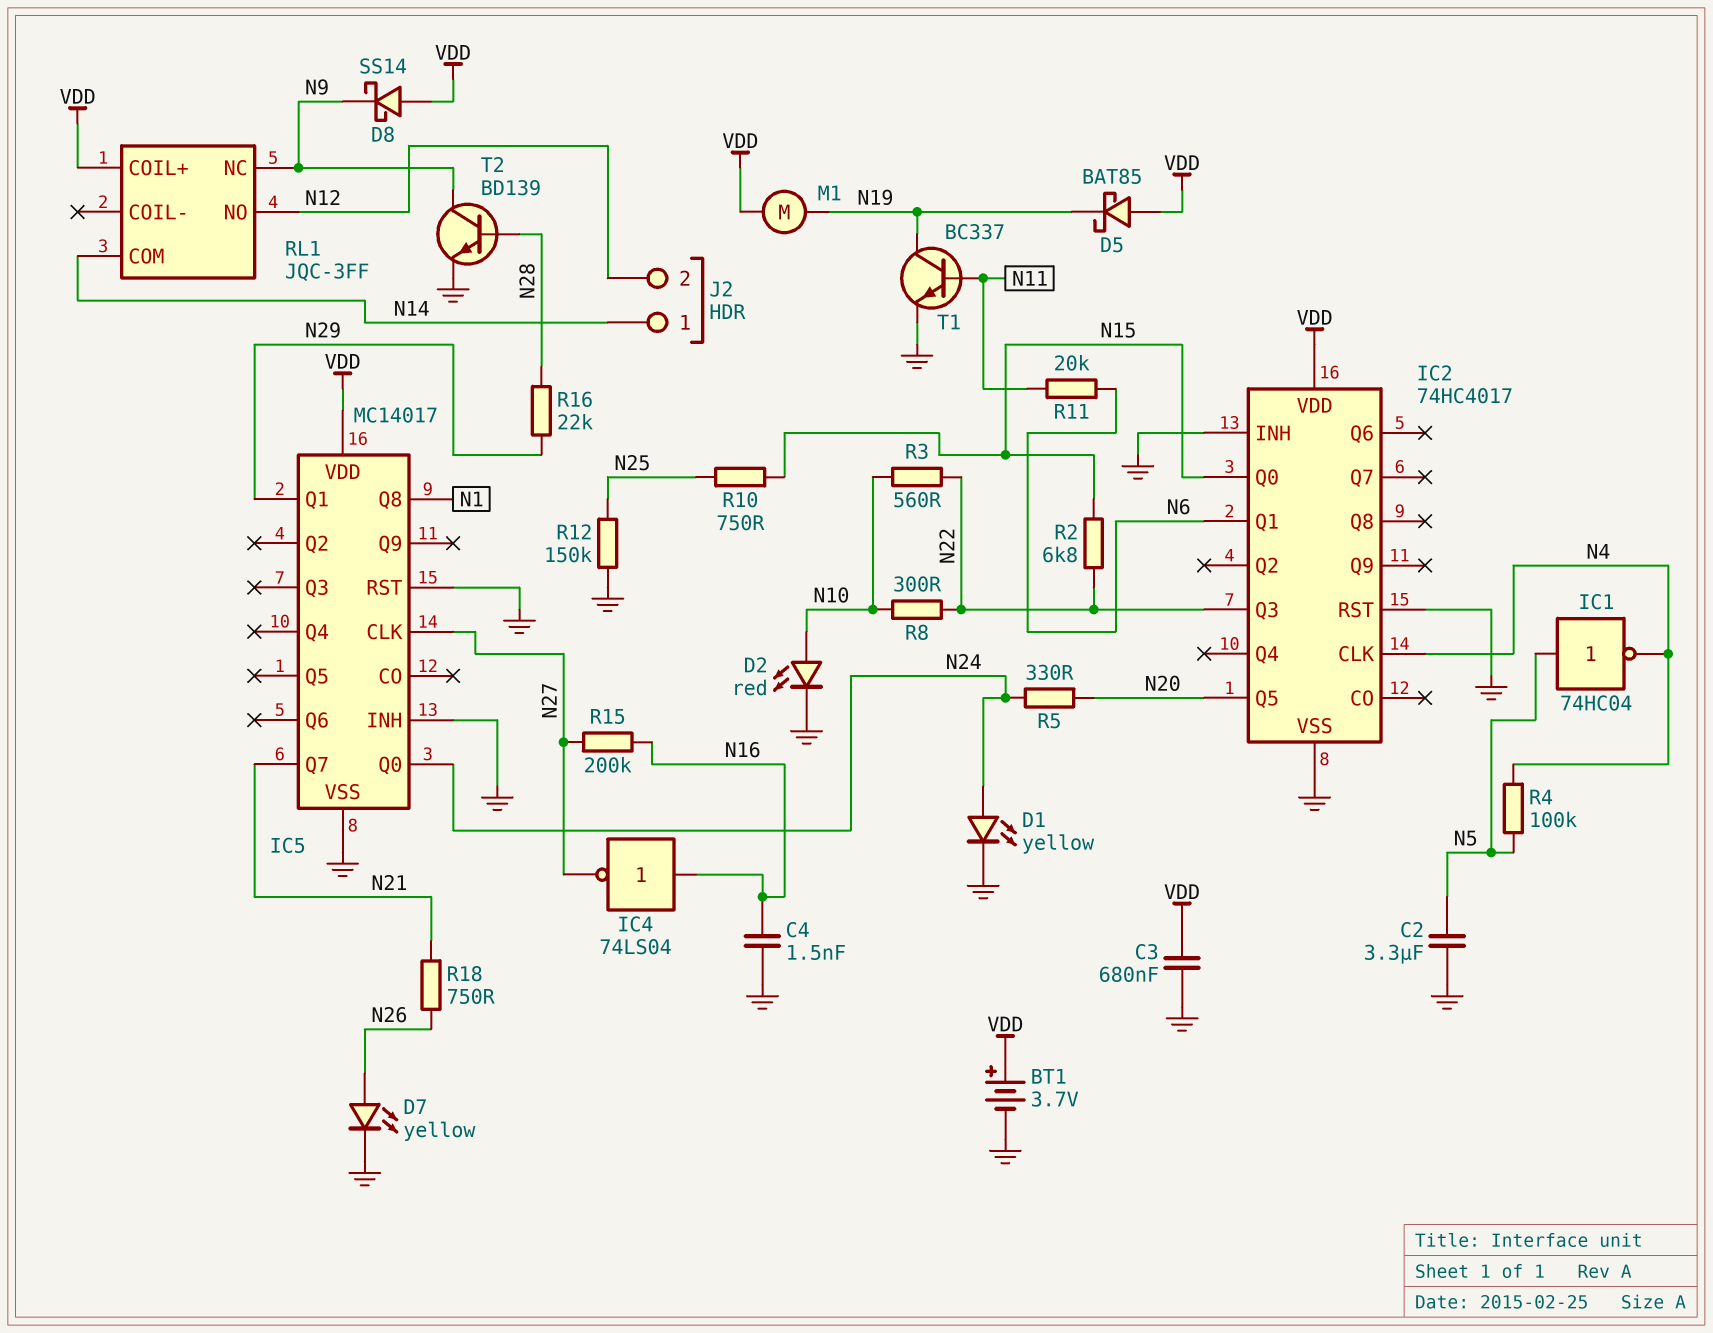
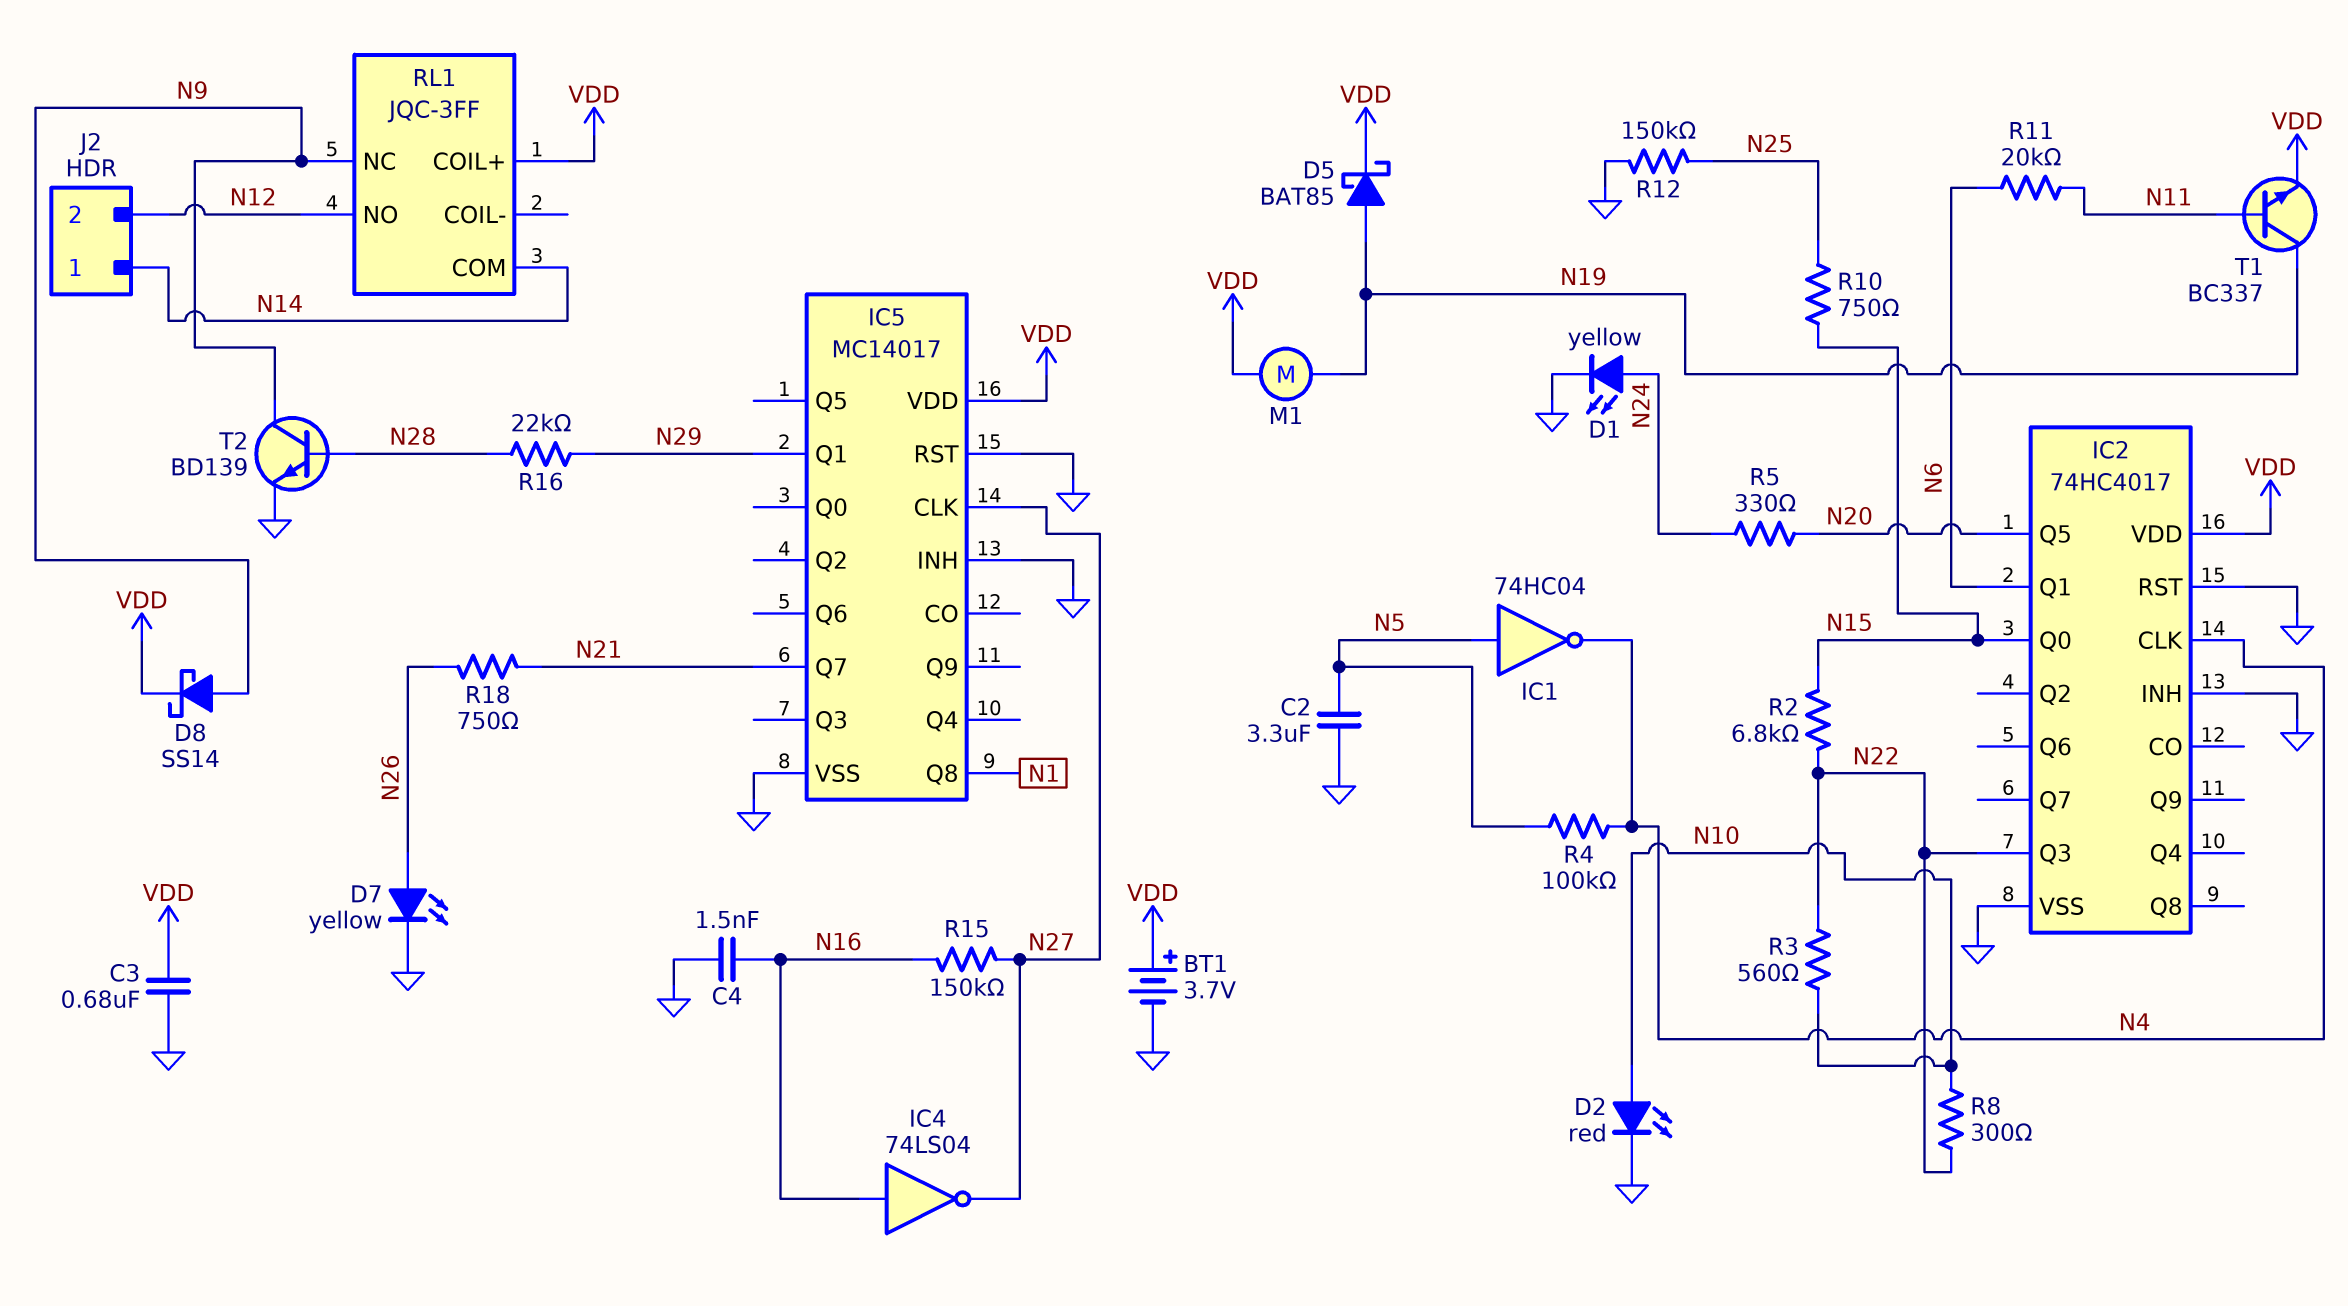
D5: schottky BAT85 (A VDD, K N19) -> schottky BAT85 (A N19, K VDD)
D8: schottky SS14 (A VDD, K N9) -> schottky SS14 (A N9, K VDD)
IC5 pin Q0: N24 -> none
R15: 200k (N16, N27) -> 150k (N16, N27)
T1: NPN BC337 (B N11, C N19, E GND) -> NPN BC337 (B N11, C N19, E VDD)

